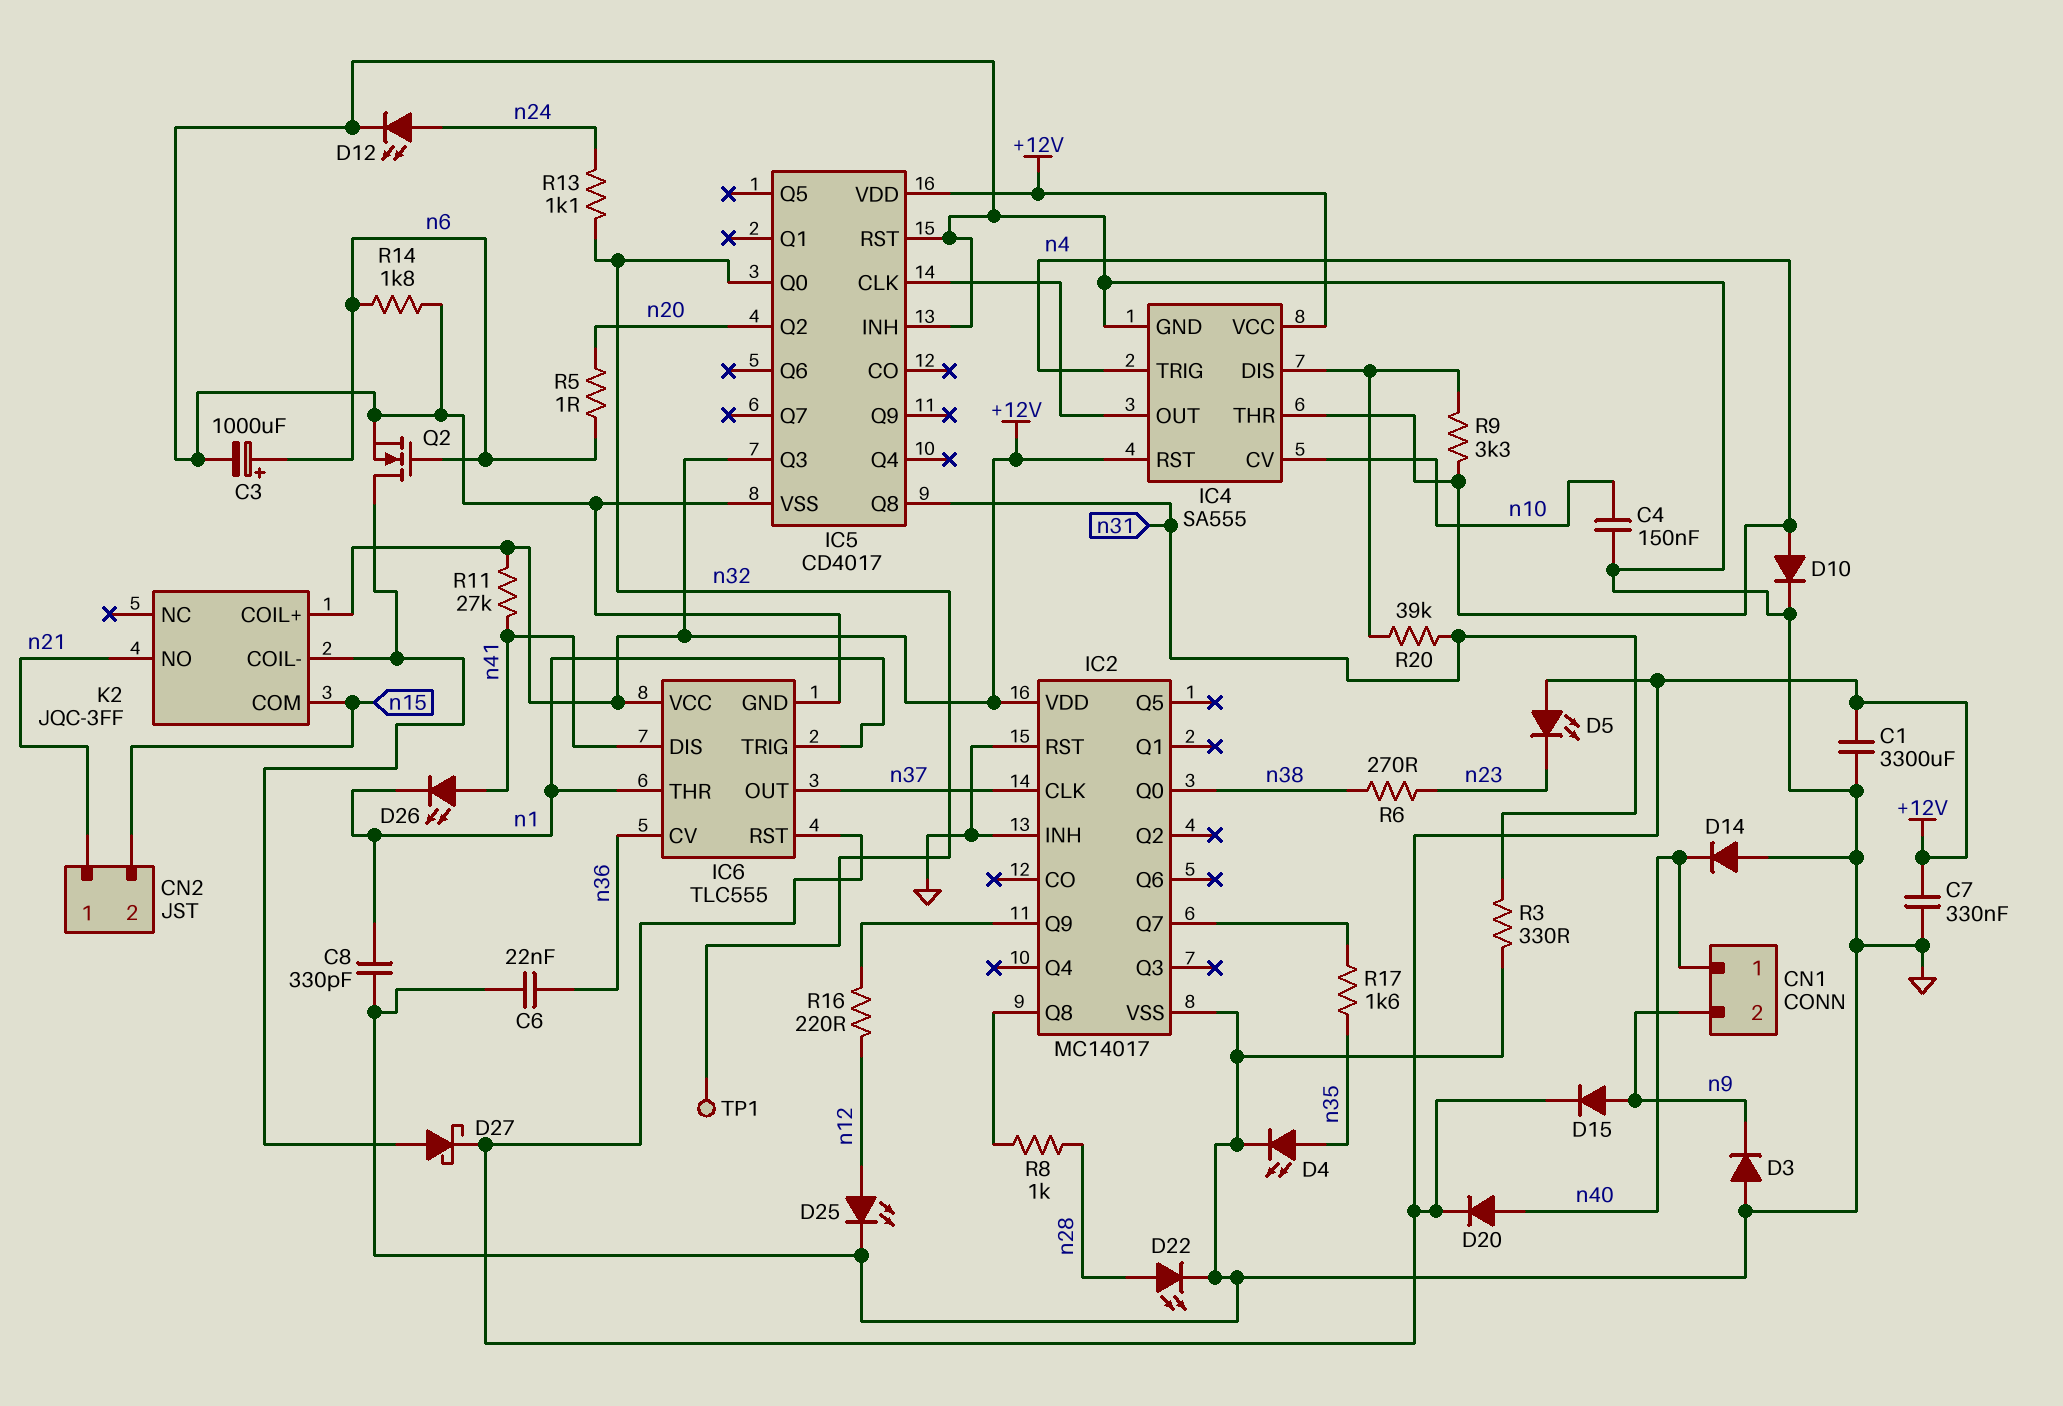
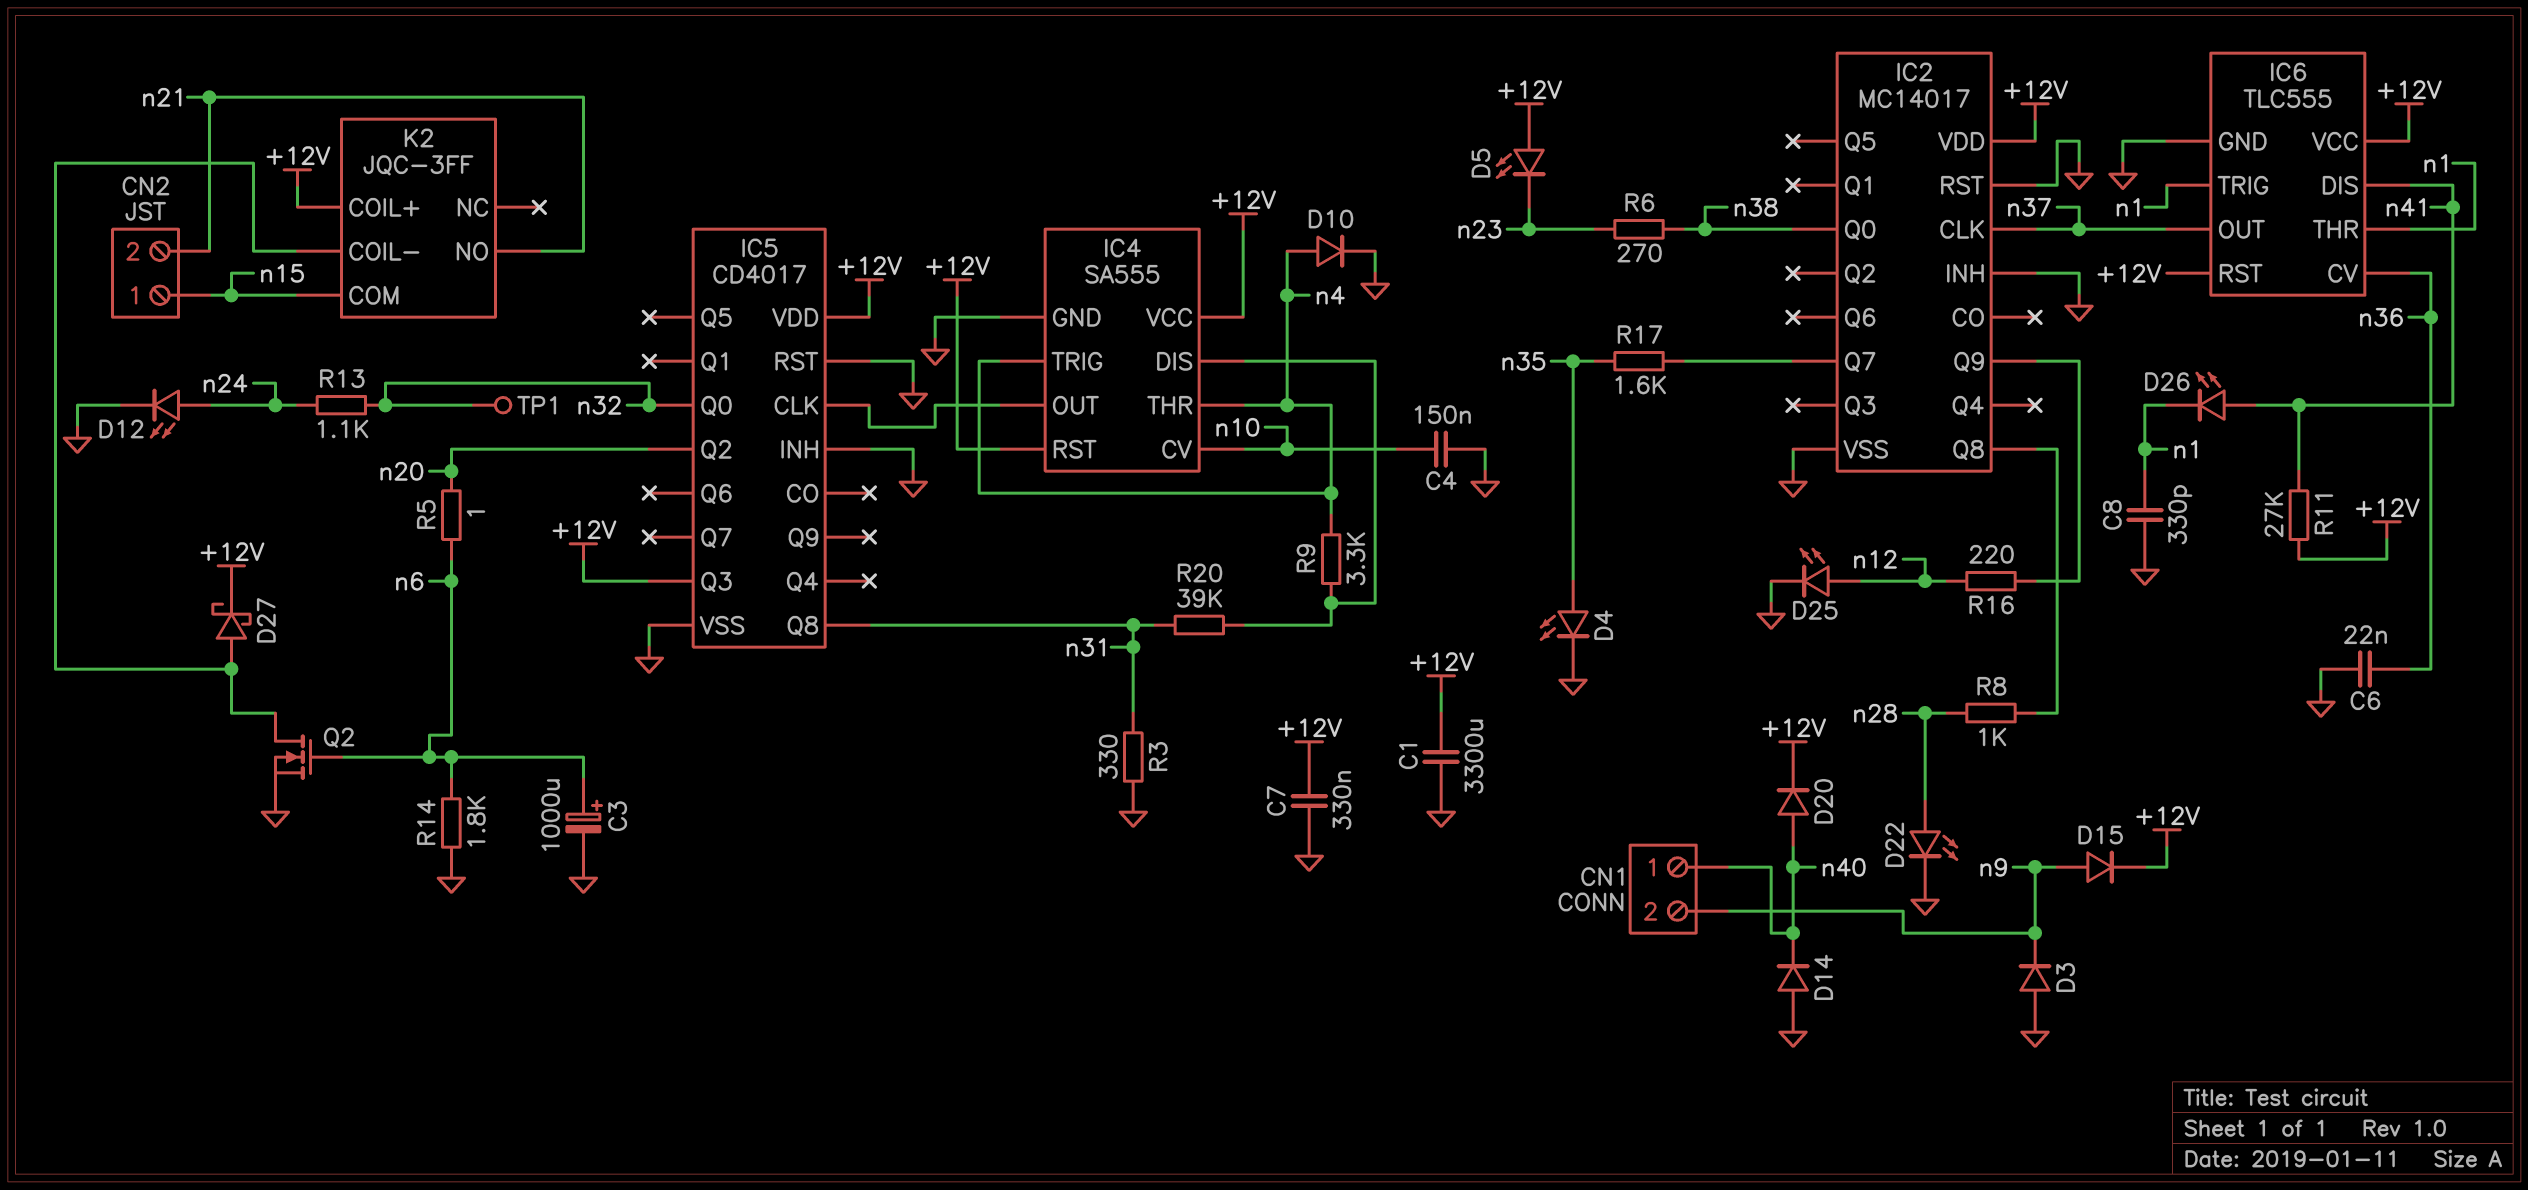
CN2 pin 1: n21 -> n15
CN2 pin 2: n15 -> n21

